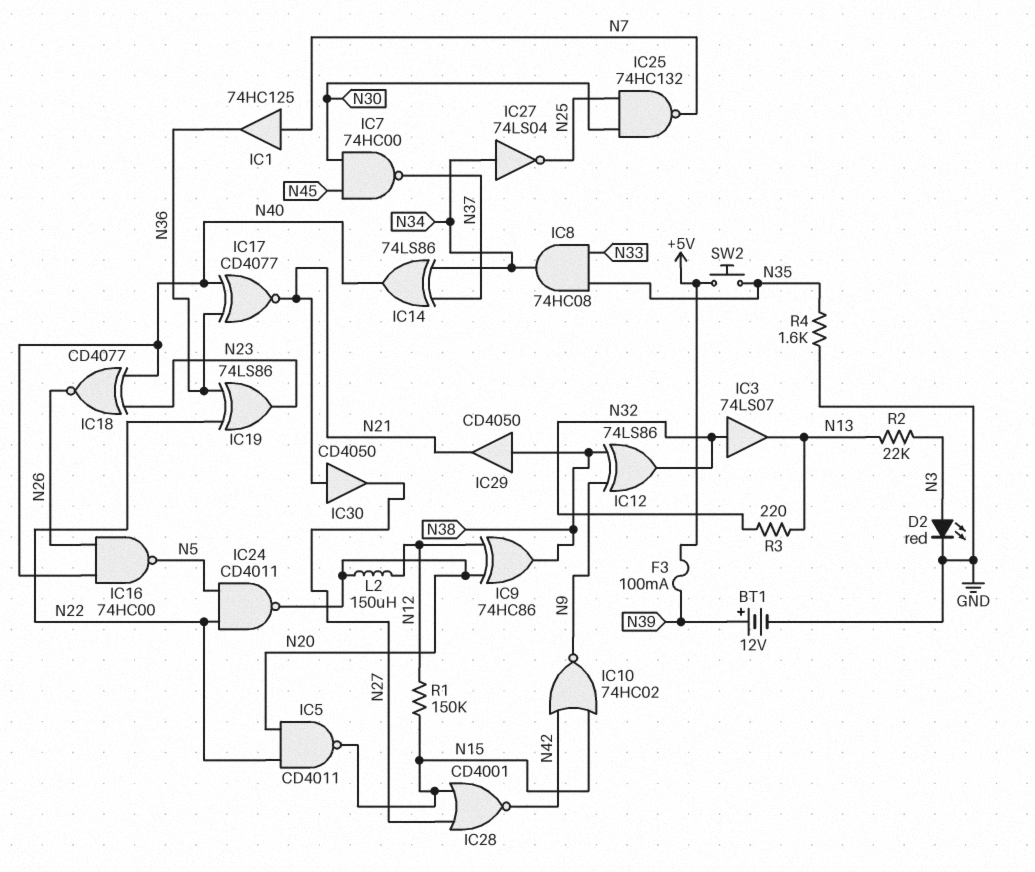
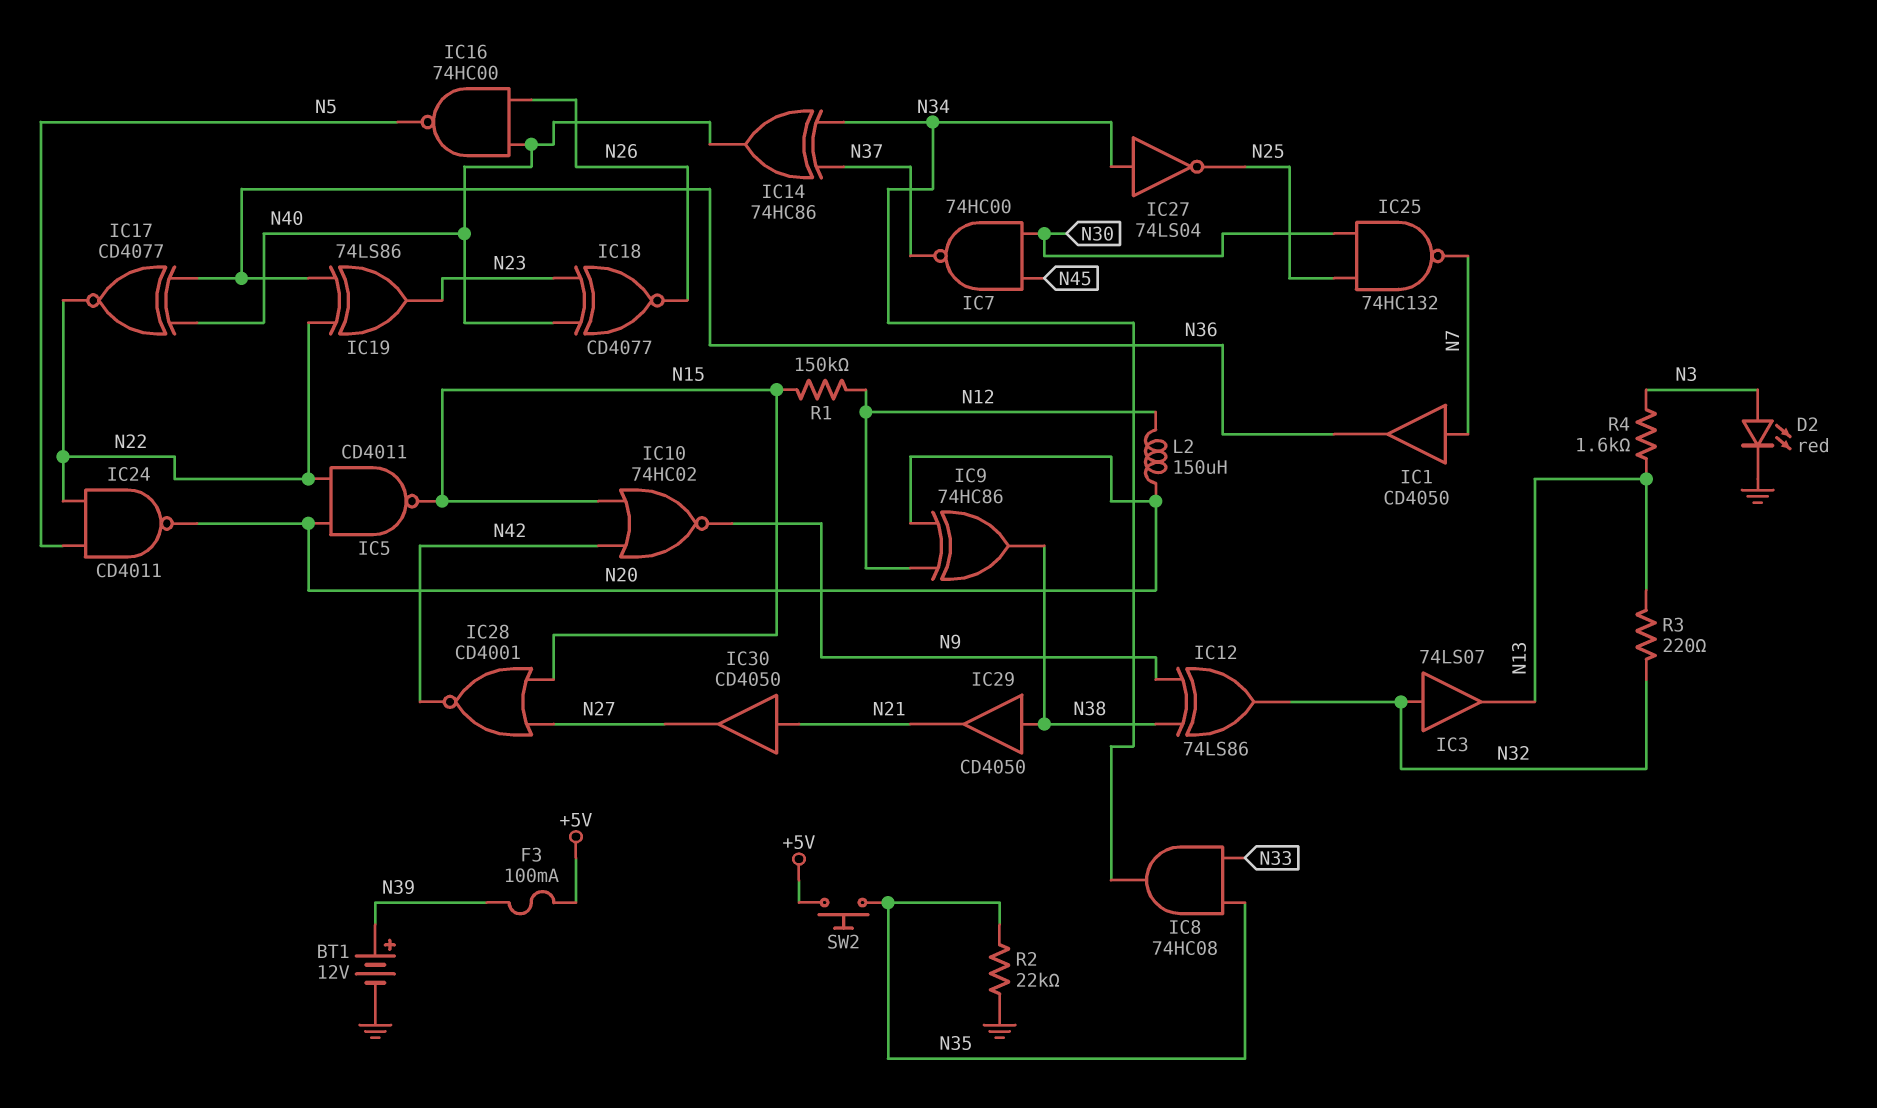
IC1: buffer 74HC125 (in N7, out N36) -> buffer CD4050 (in N7, out N36)
IC14: XOR 74LS86 (in N34, in N37, out N40) -> XOR 74HC86 (in N34, in N37, out N40)
IC17: XNOR CD4077 (in N36, in N40, out N21) -> XNOR CD4077 (in N36, in N40, out N22)
R2: 22k (N3, N13) -> 22k (GND, N35)
R4: 1.6k (GND, N35) -> 1.6k (N3, N13)

